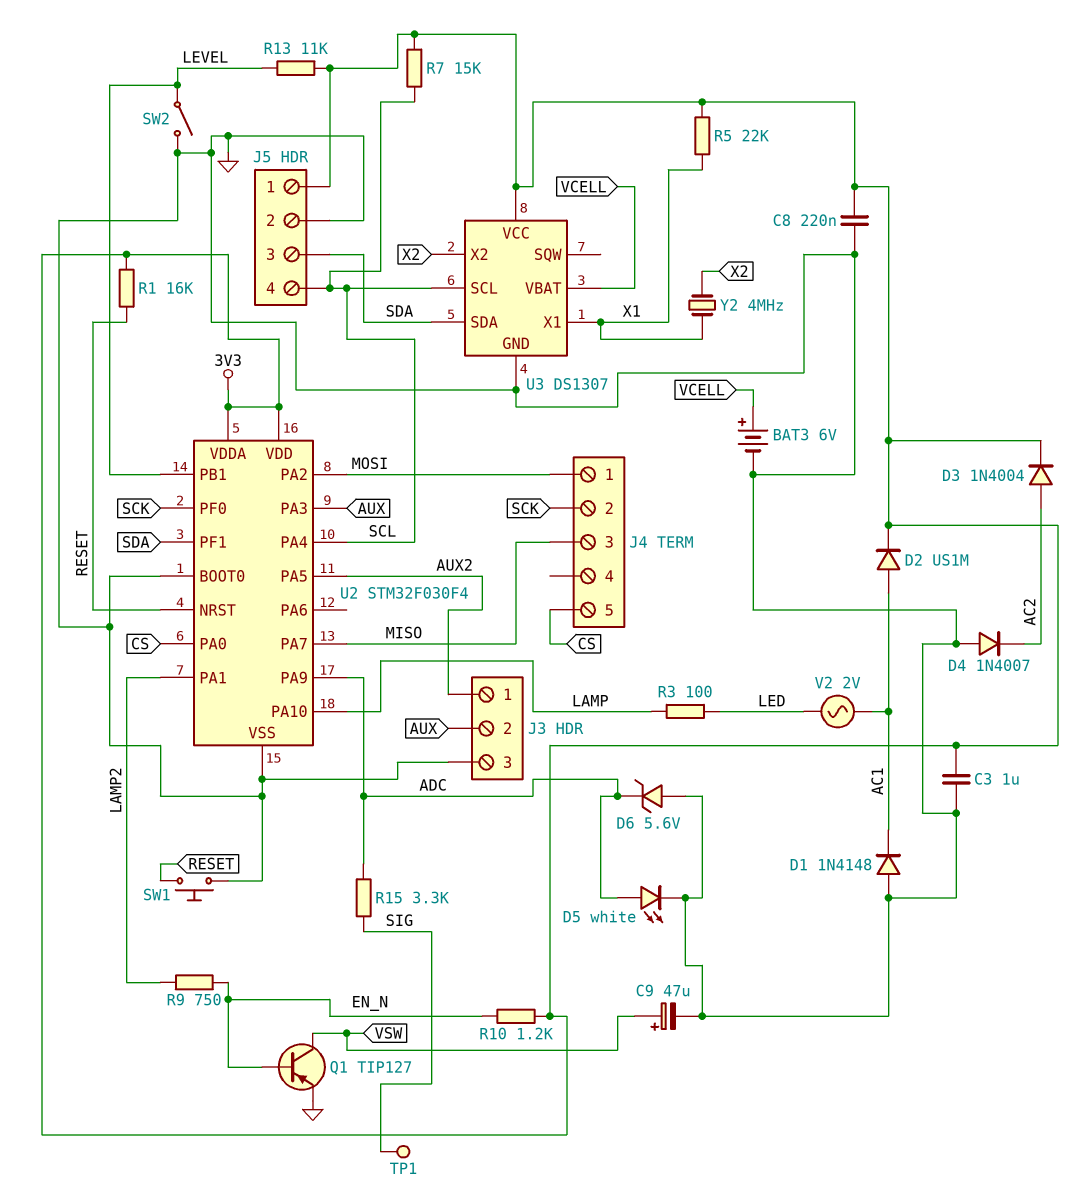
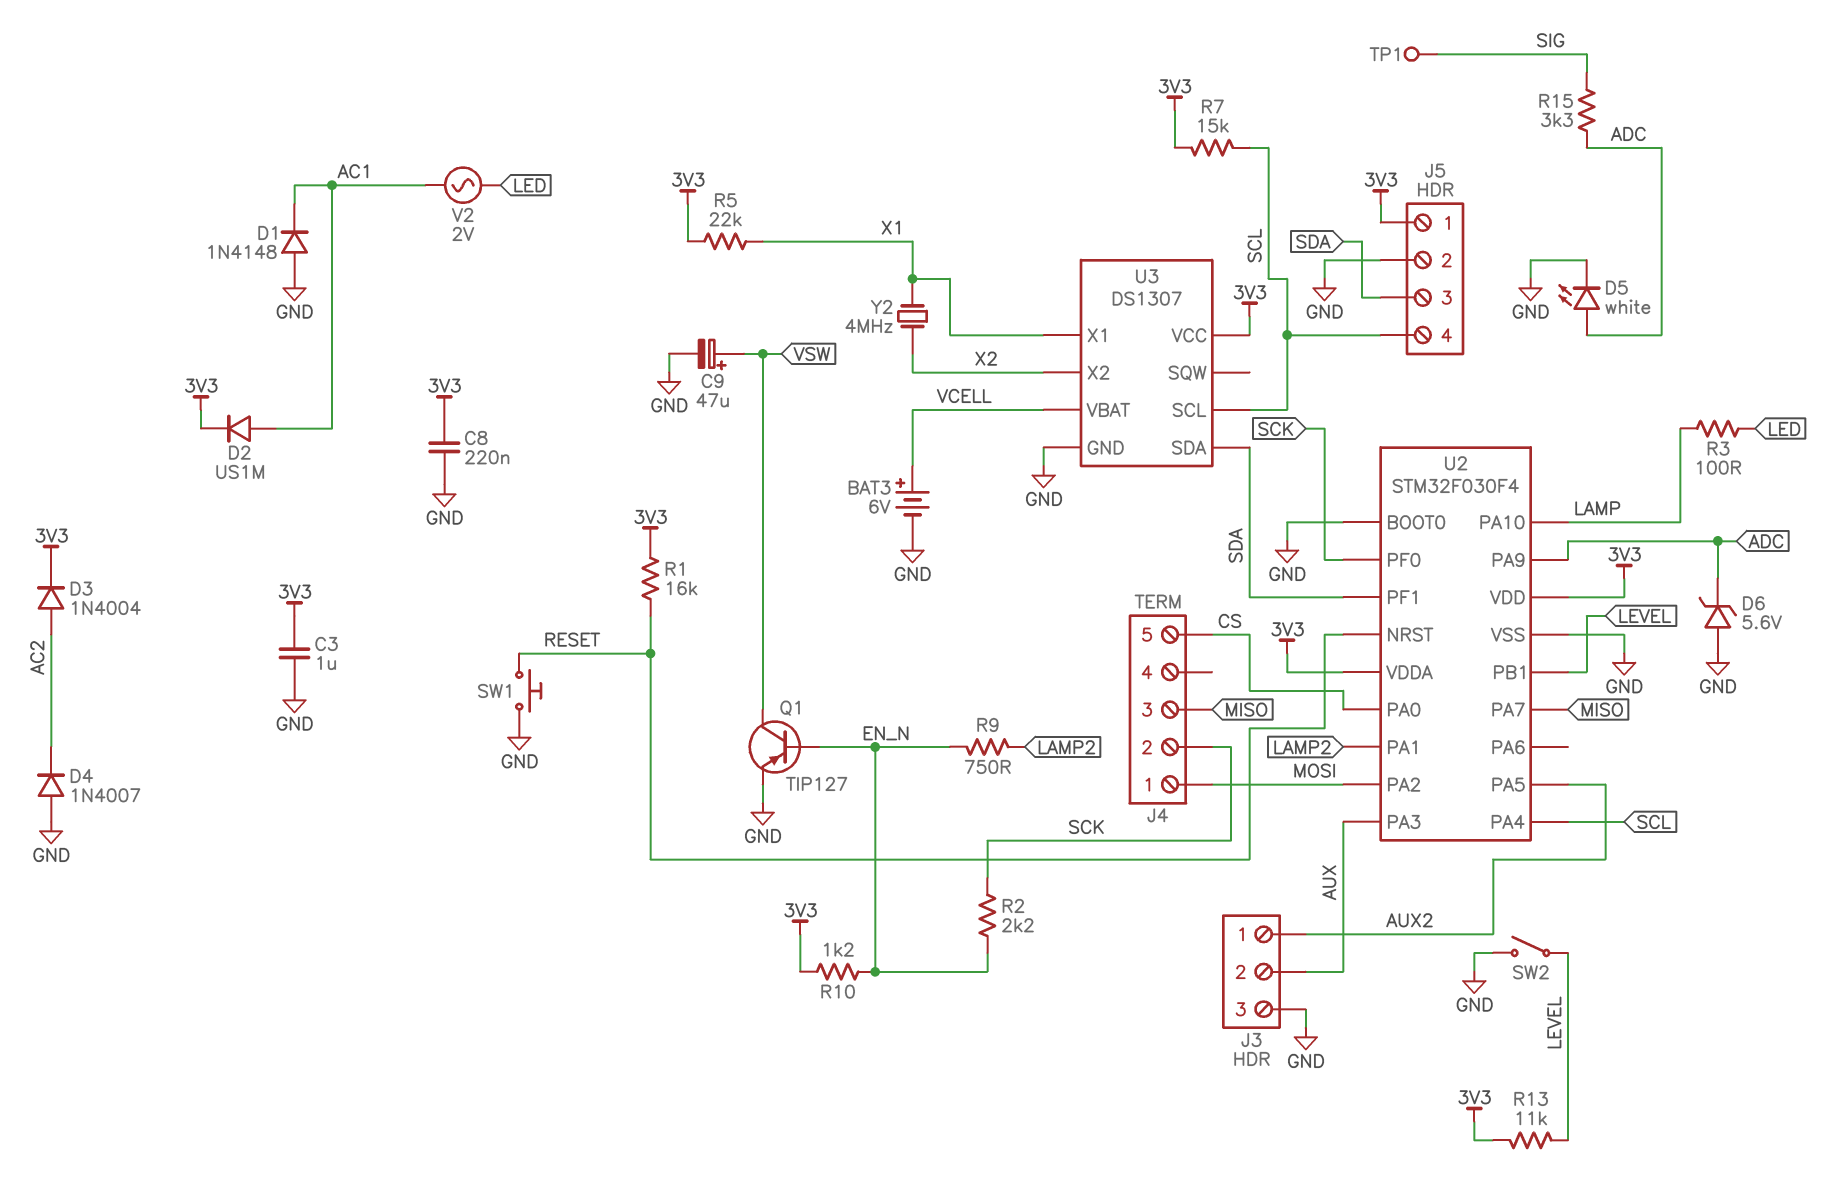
R2: none -> 2.2k (EN_N, SCK)

